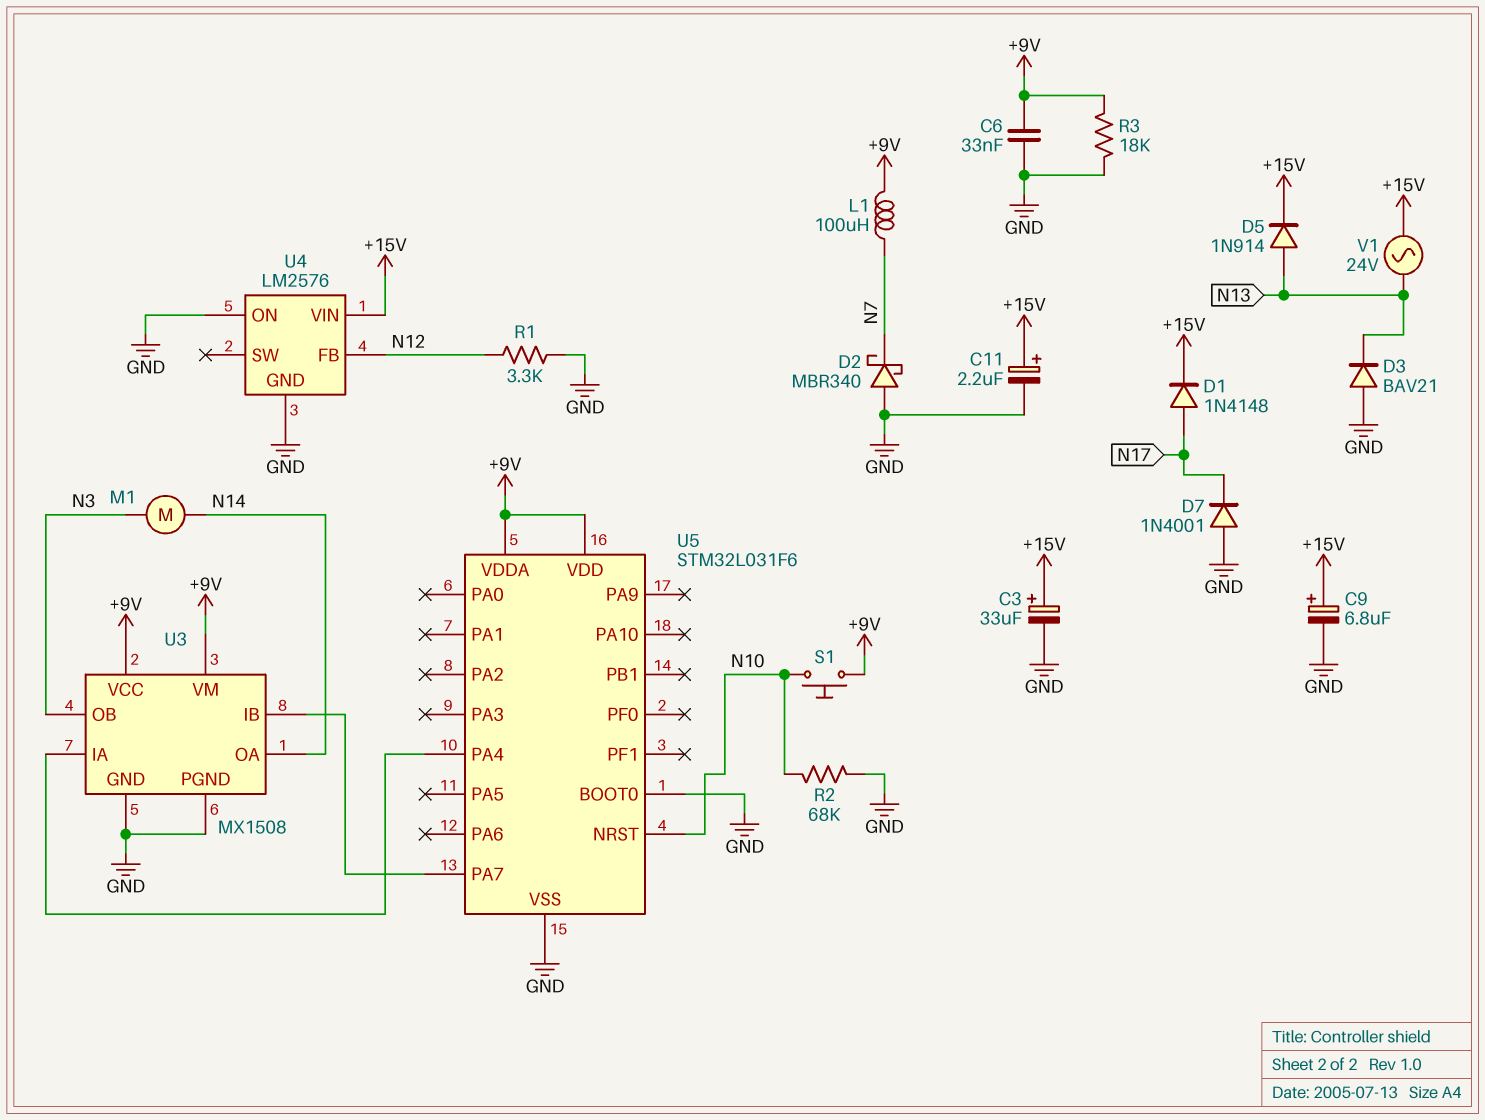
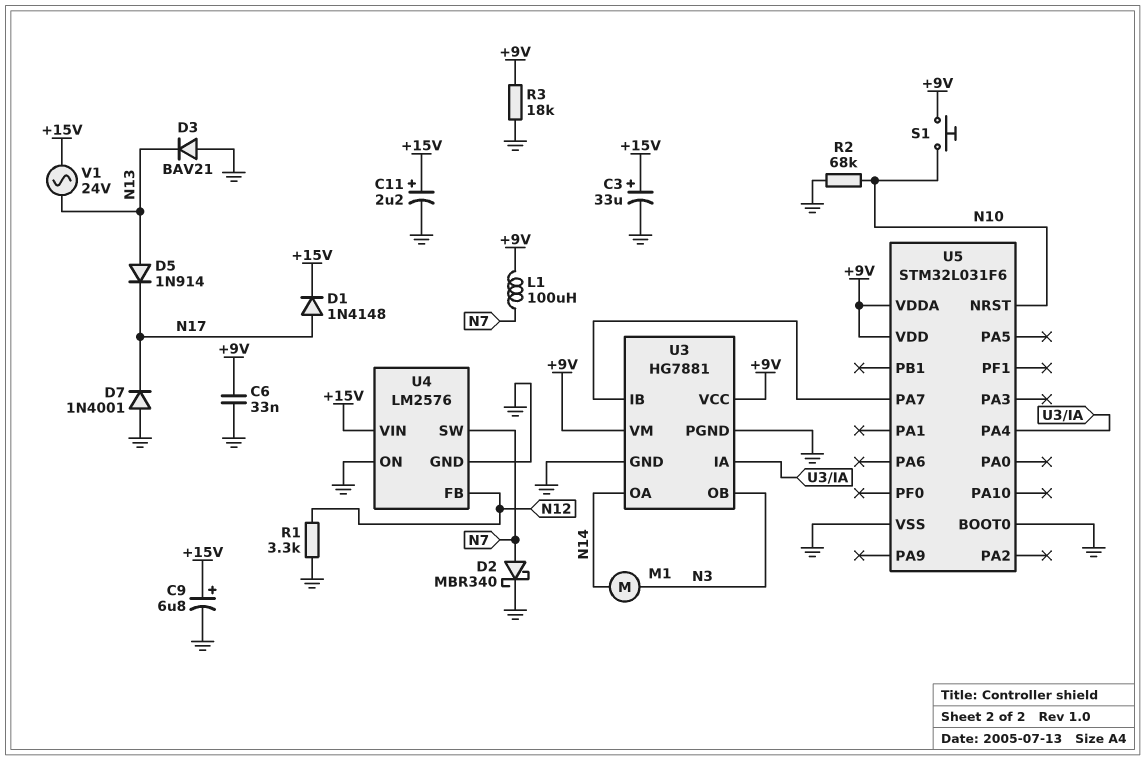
D2: schottky MBR340 (A GND, K N7) -> schottky MBR340 (A N7, K GND)
D5: diode 1N914 (A N13, K +15V) -> diode 1N914 (A N13, K N17)
U3: MX1508 -> HG7881
U4 pin SW: none -> N7

